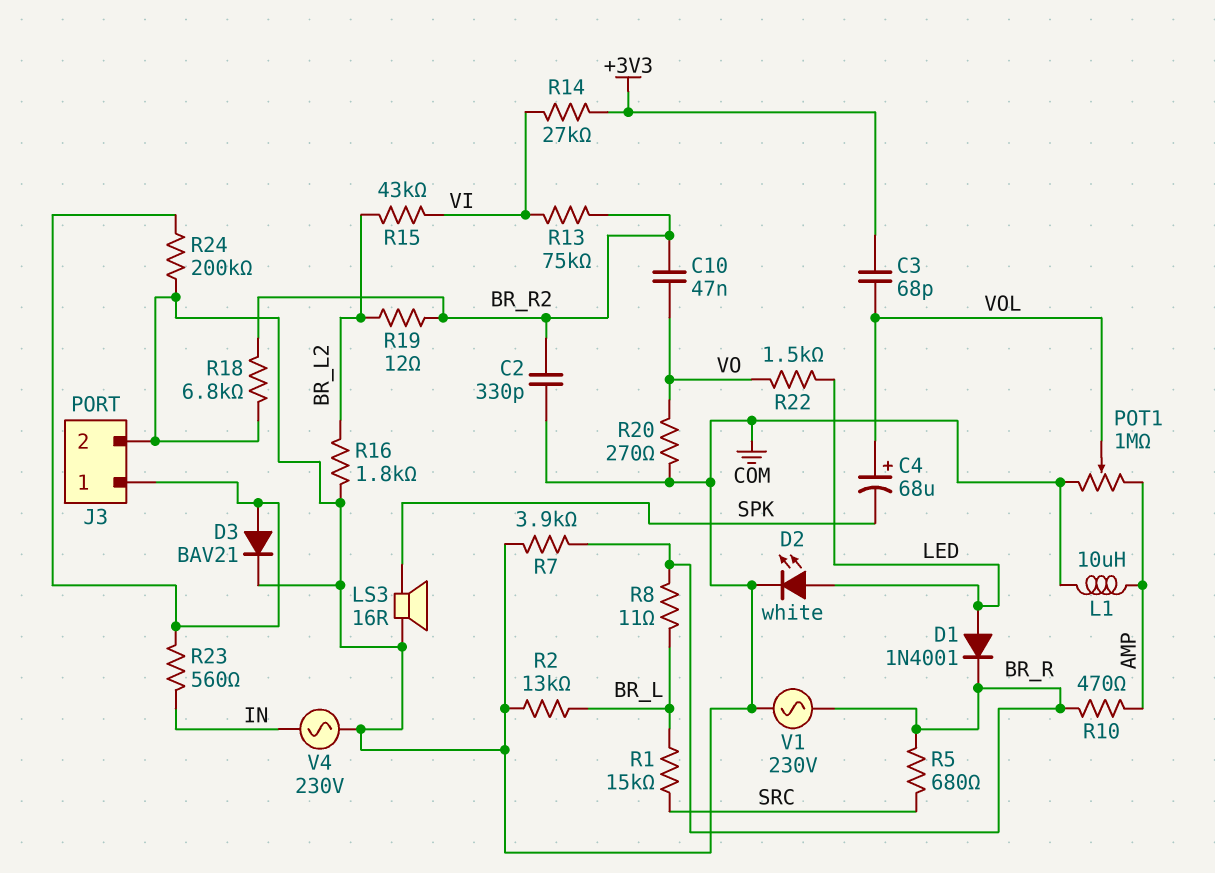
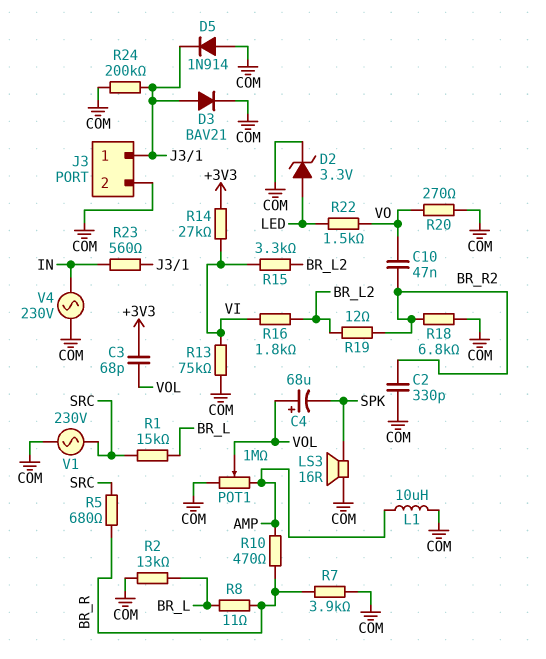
D1: diode 1N4001 (A LED, K BR_R) -> none
D2: LED white (A LED, K COM) -> zener 3.3V (A LED, K COM)
D5: none -> diode 1N914 (A COM, K J3/1)
R13: 75k (BR_R2, VI) -> 75k (COM, VI)
R15: 43k (BR_L2, VI) -> 3.3k (BR_L2, VI)
R16: 1.8k (BR_L2, COM) -> 1.8k (BR_L2, VI)
V1: AC 230V (BR_R, COM) -> AC 230V (COM, SRC)

